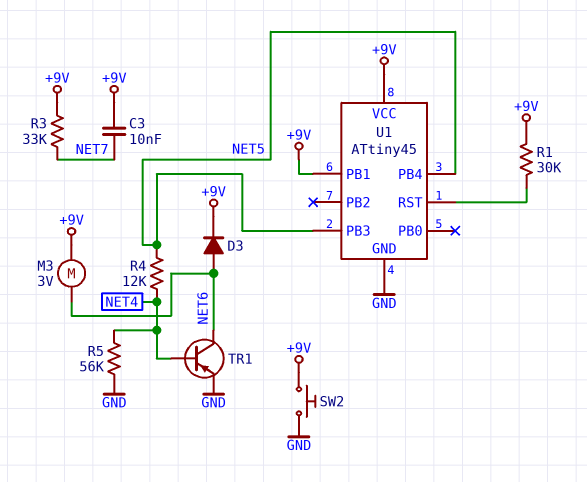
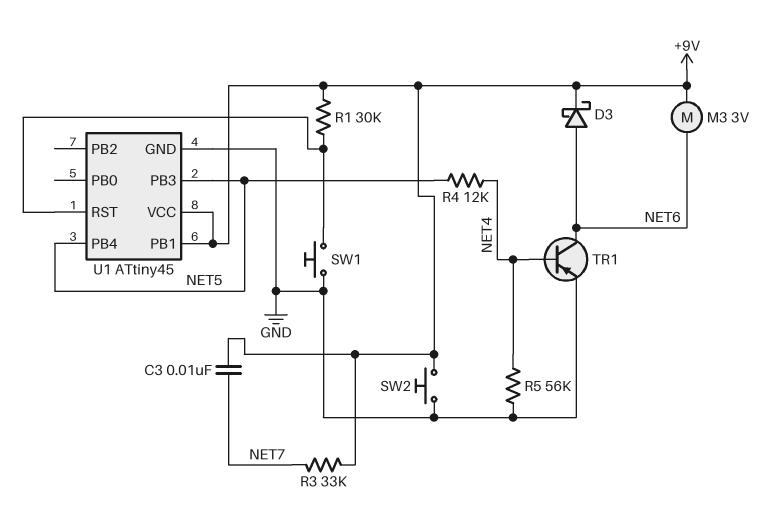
D3: diode (A NET6, K +9V) -> schottky (A NET6, K +9V)
SW1: none -> button (GND, U1/RST)

